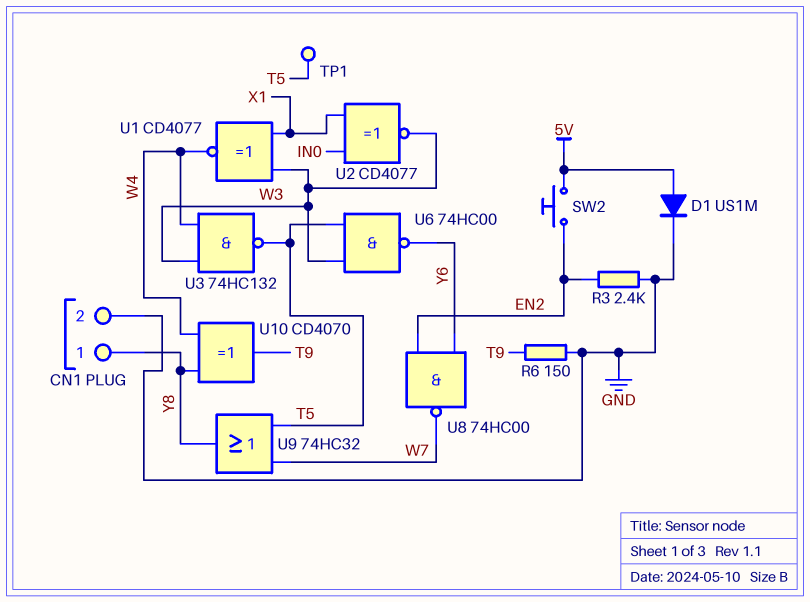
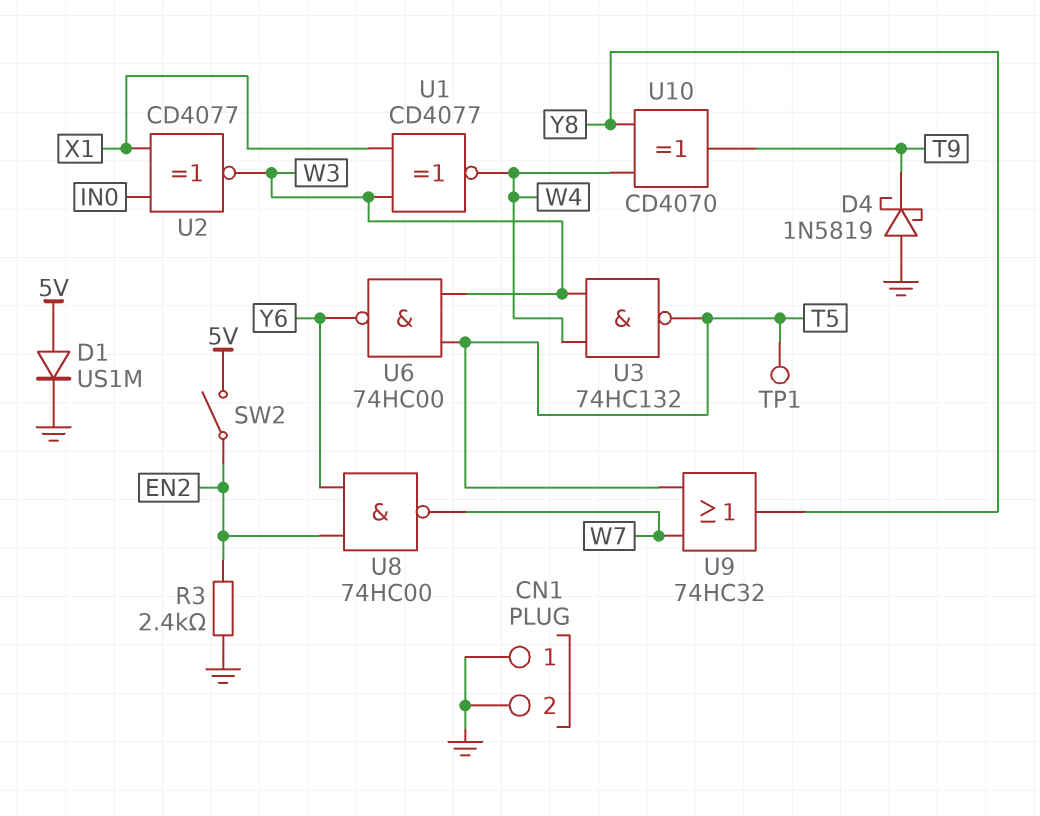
CN1 pin 1: Y8 -> GND
D4: none -> schottky 1N5819 (A GND, K T9)
R6: 150 (GND, T9) -> none
SW2: button (5V, EN2) -> switch (5V, EN2)

